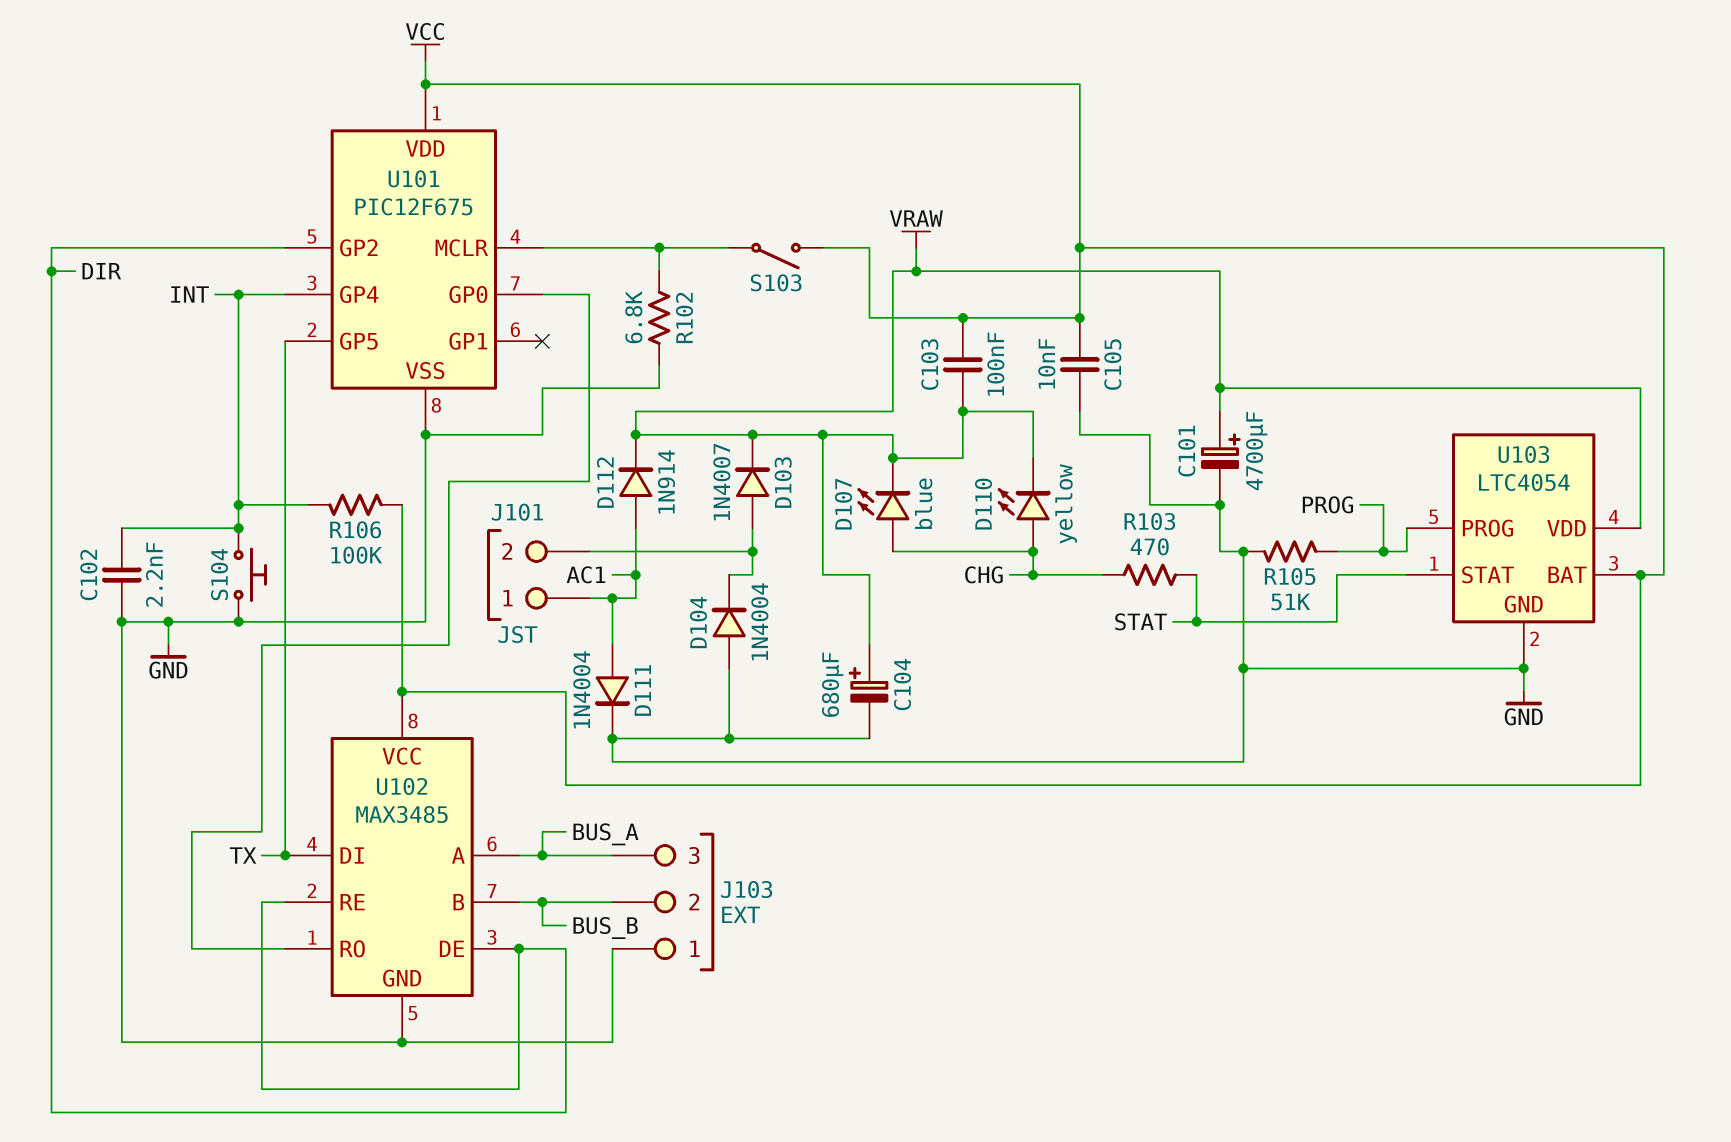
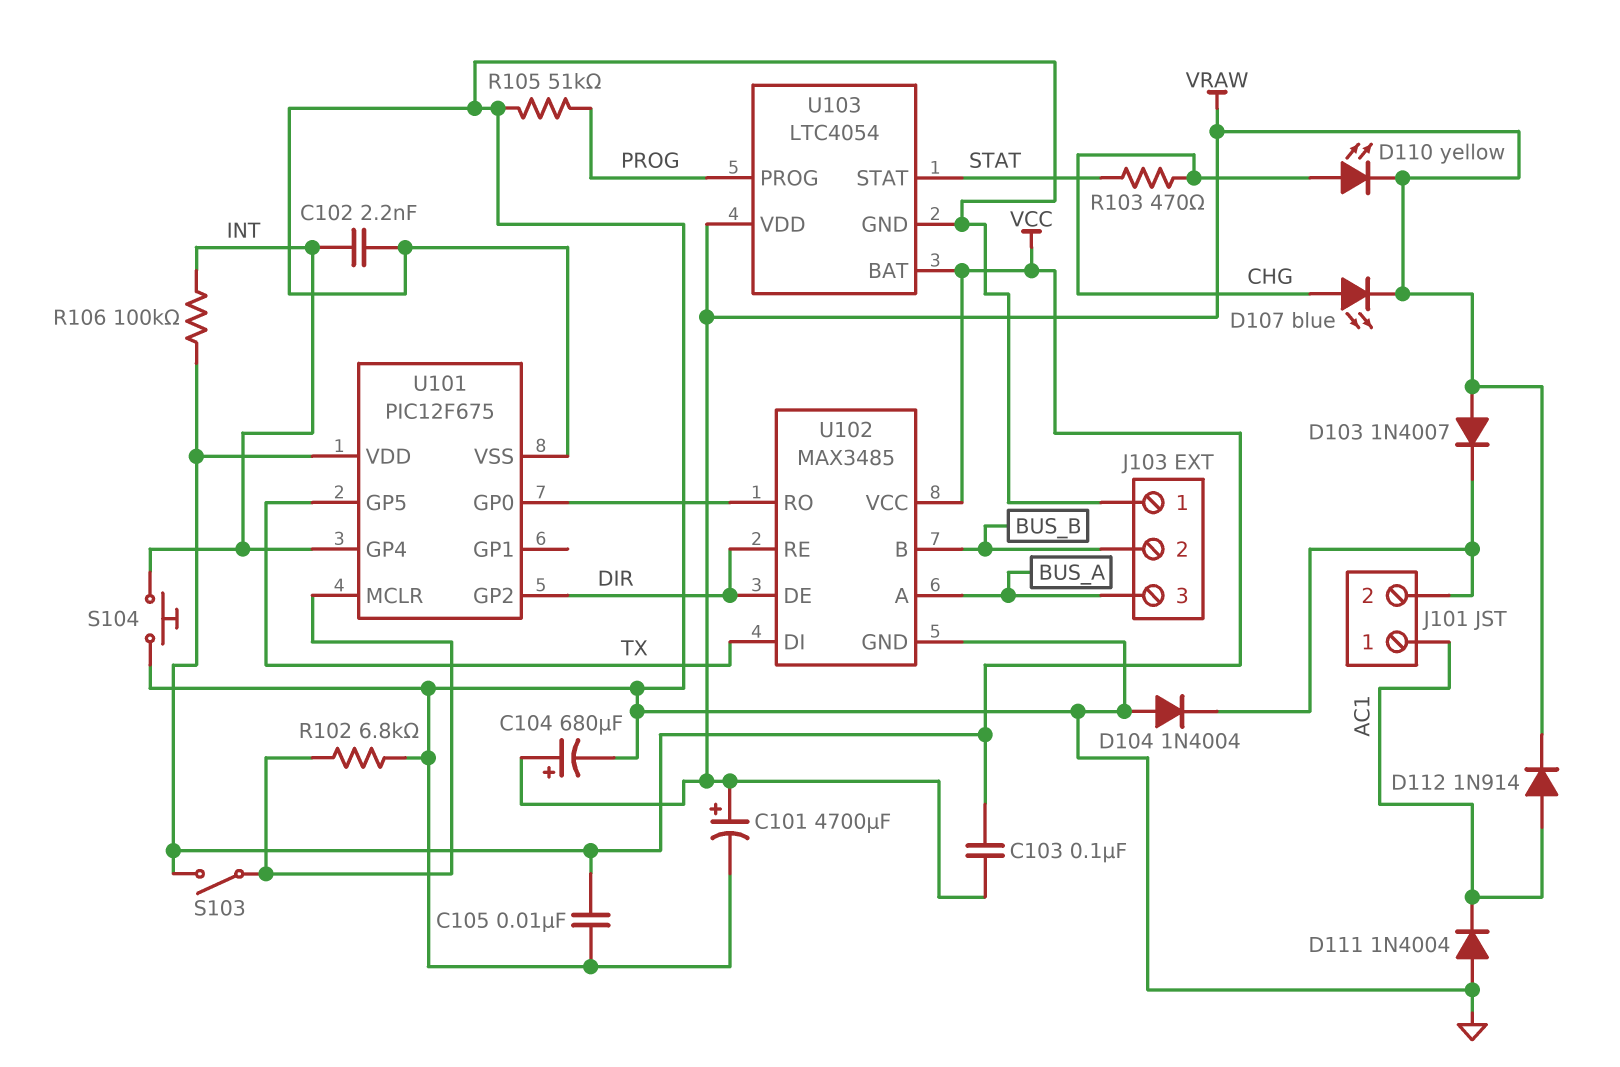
D103: diode 1N4007 (A J101/2, K VRAW) -> diode 1N4007 (A VRAW, K J101/2)
D111: diode 1N4004 (A AC1, K GND) -> diode 1N4004 (A GND, K AC1)

